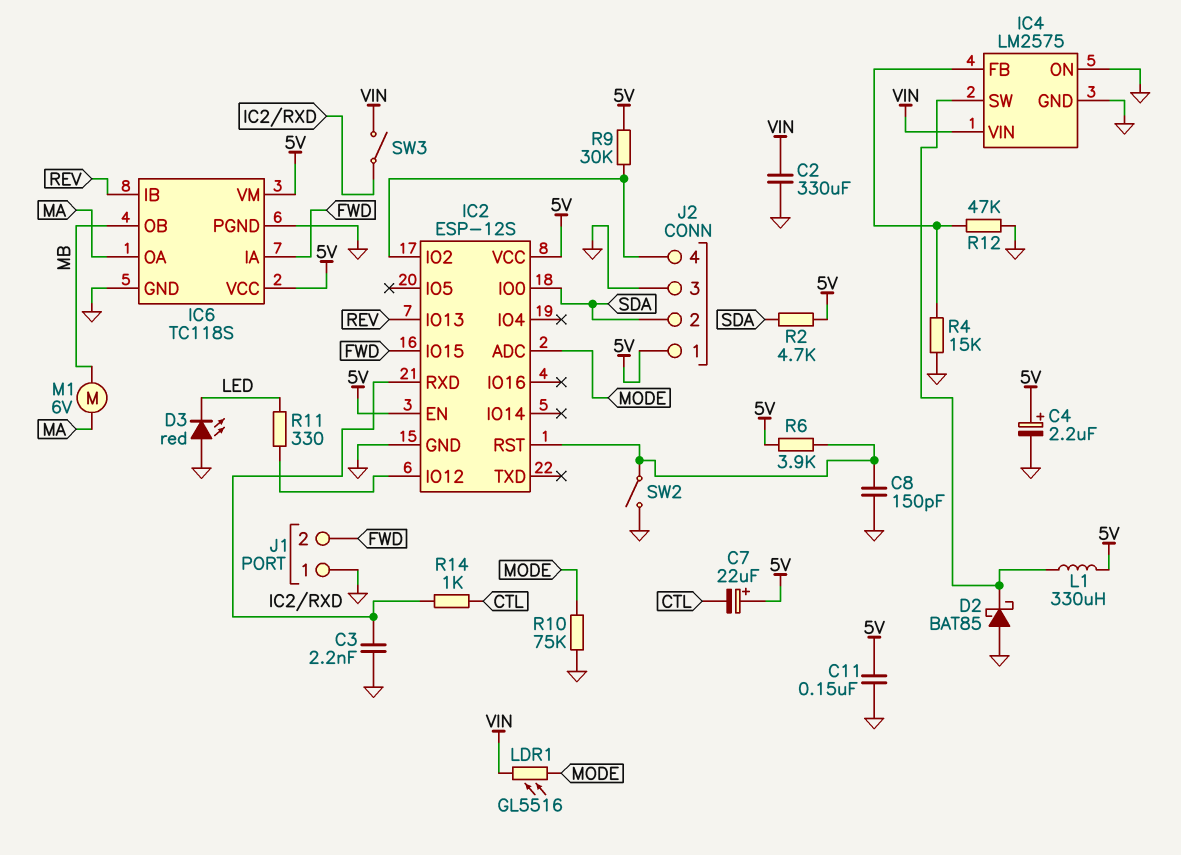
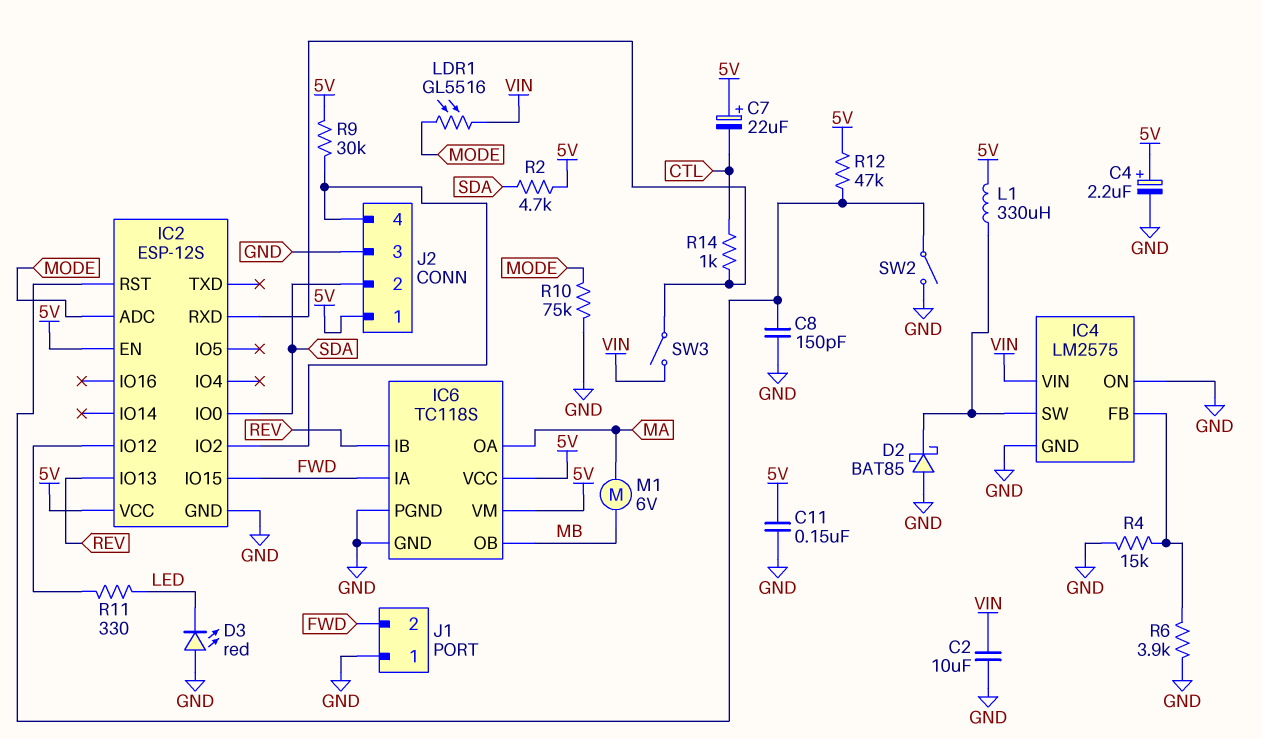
C2: 330uF (GND, VIN) -> 10uF (GND, VIN)
C3: 2.2nF (GND, IC2/RXD) -> none
R6: 3.9k (5V, IC2/RST) -> 3.9k (GND, IC4/FB)
R12: 47k (GND, IC4/FB) -> 47k (5V, IC2/RST)

